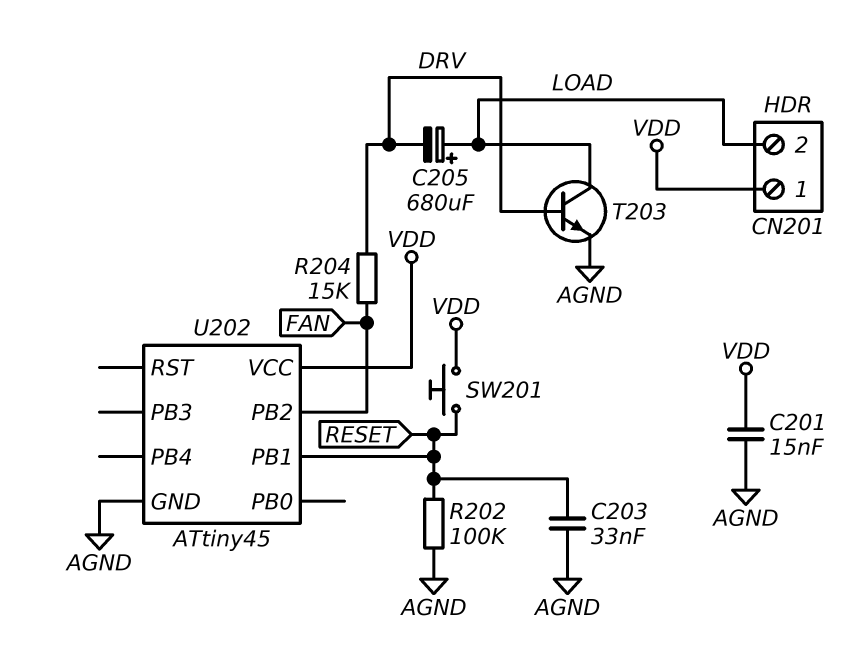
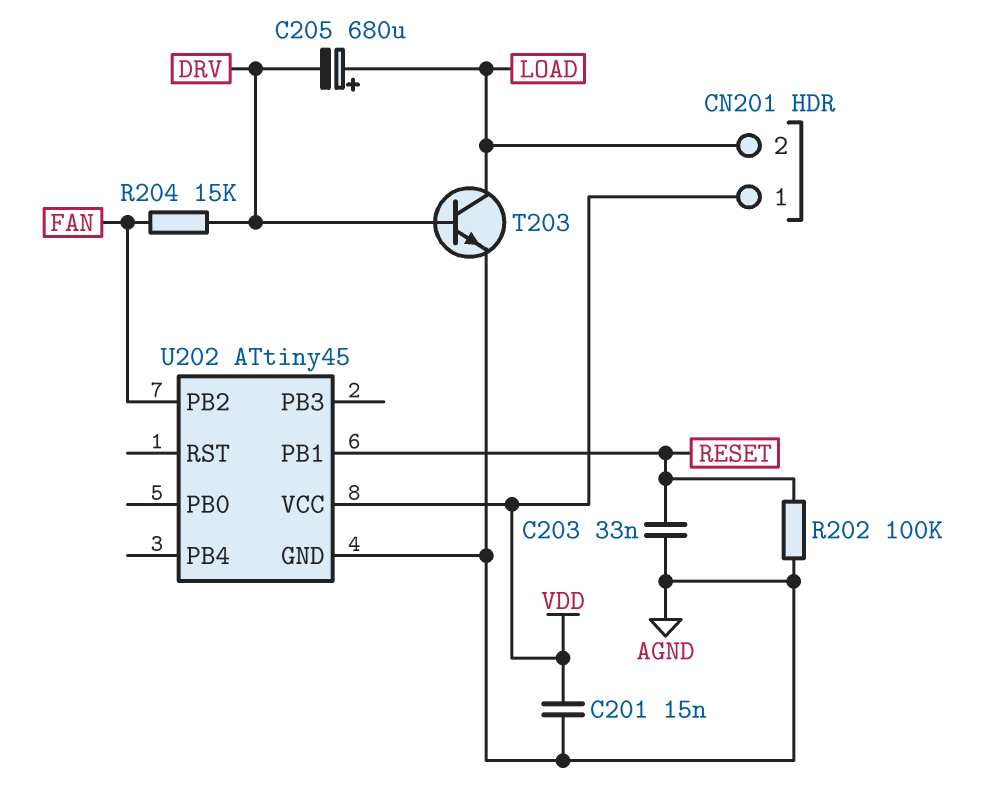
SW201: button (RESET, VDD) -> none

